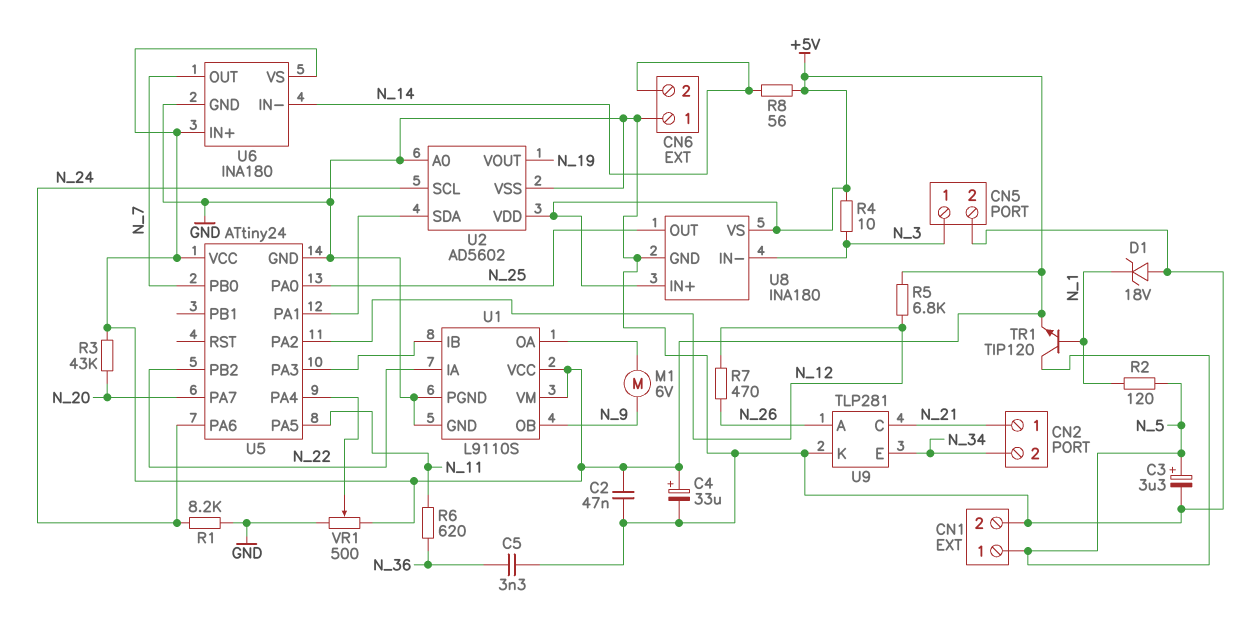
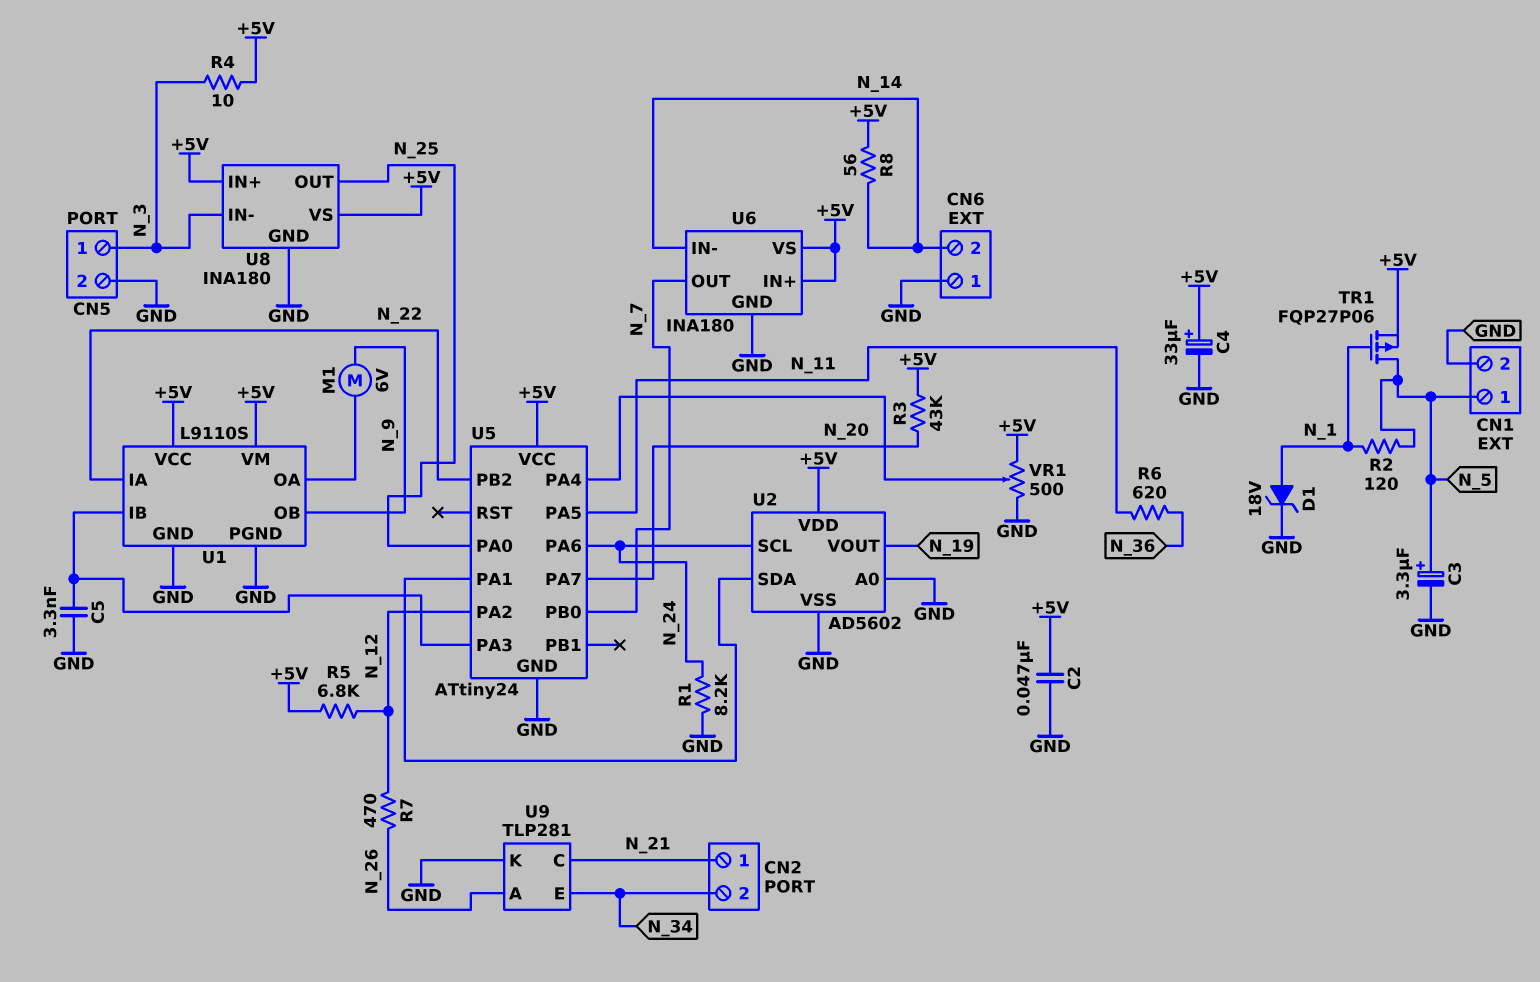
C5: 3.3nF (GND, N_36) -> 3.3nF (GND, U1/IB)
D1: zener 18V (A GND, K N_1) -> zener 18V (A N_1, K GND)
TR1: NPN TIP120 (B N_1, C N_5, E +5V) -> PMOS FQP27P06 (G N_1, D N_5, S +5V)

